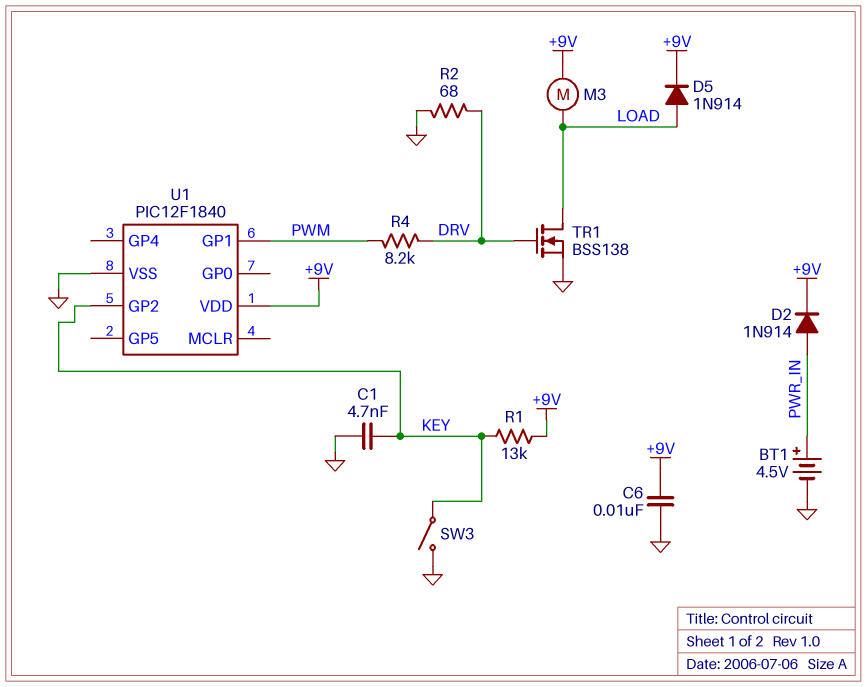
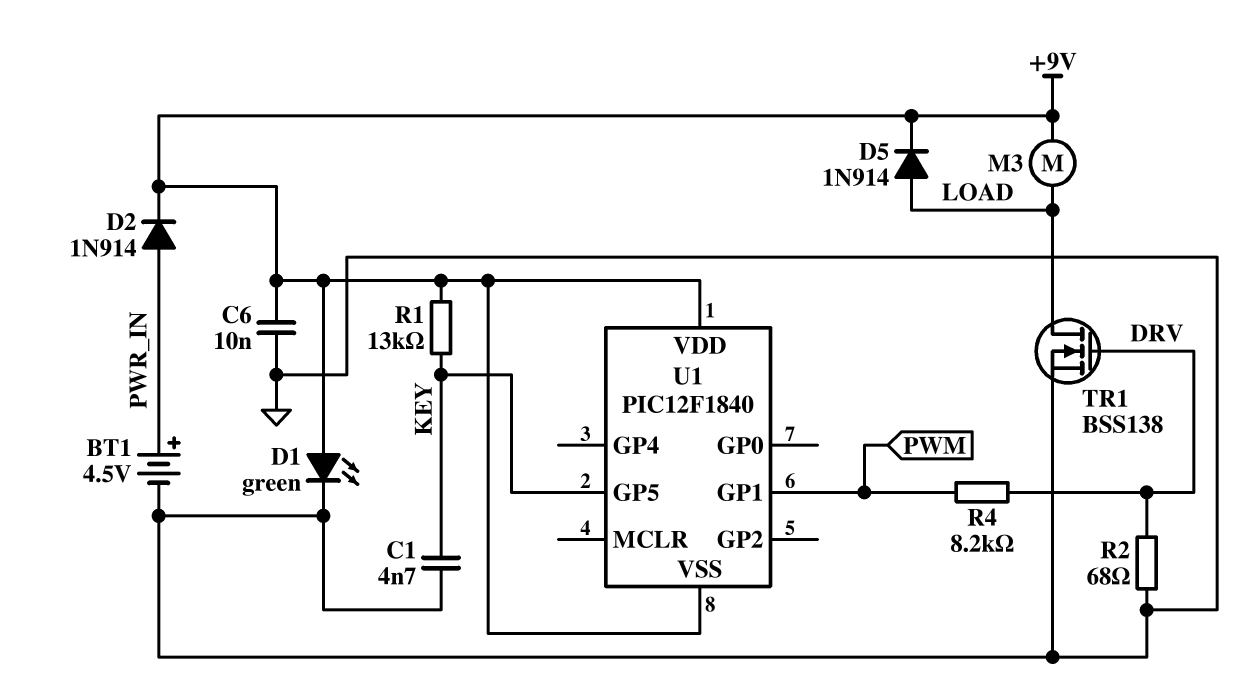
D1: none -> LED green (A +9V, K GND)
SW3: switch (GND, KEY) -> none
U1 pin GP2: KEY -> none
U1 pin GP5: none -> KEY
U1 pin VSS: GND -> +9V

